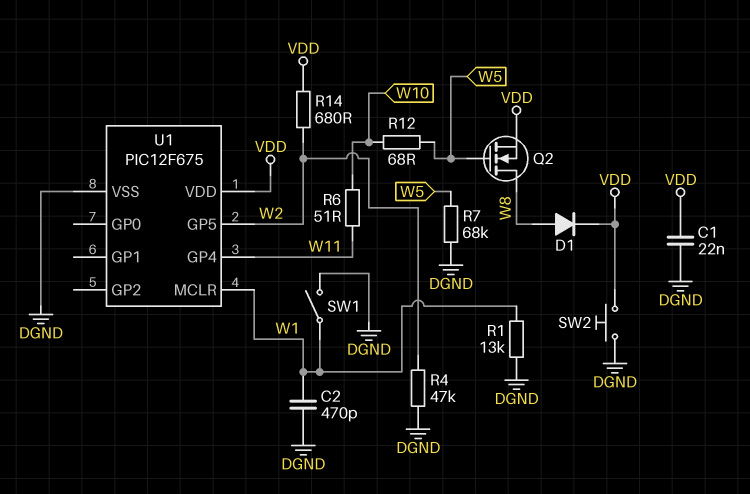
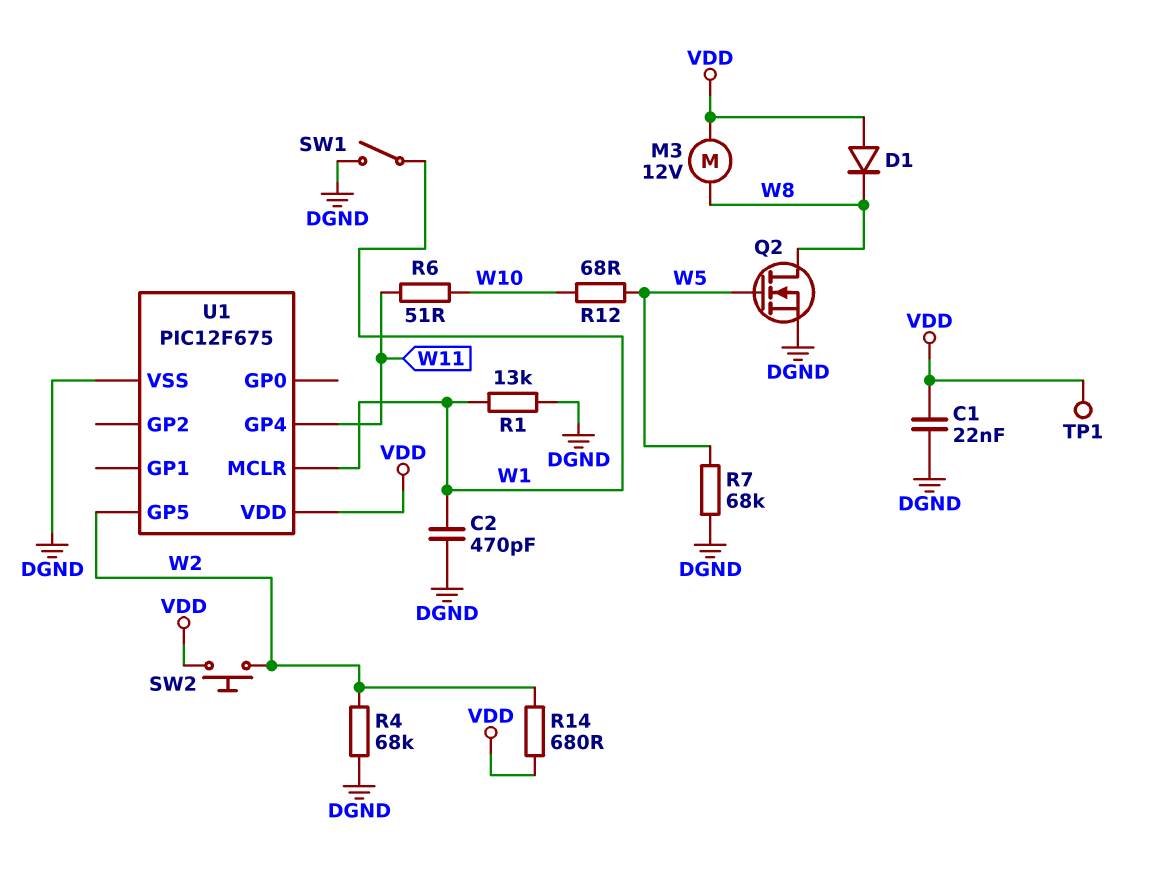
D1: diode (A W8, K VDD) -> diode (A VDD, K W8)
M3: none -> motor 12V (VDD, W8)
Q2: NMOS (G W5, D W8, S VDD) -> NMOS (G W5, D W8, S DGND)
R4: 47k (DGND, W2) -> 68k (DGND, W2)
SW2: button (DGND, VDD) -> button (VDD, W2)
TP1: none -> test point (VDD)

